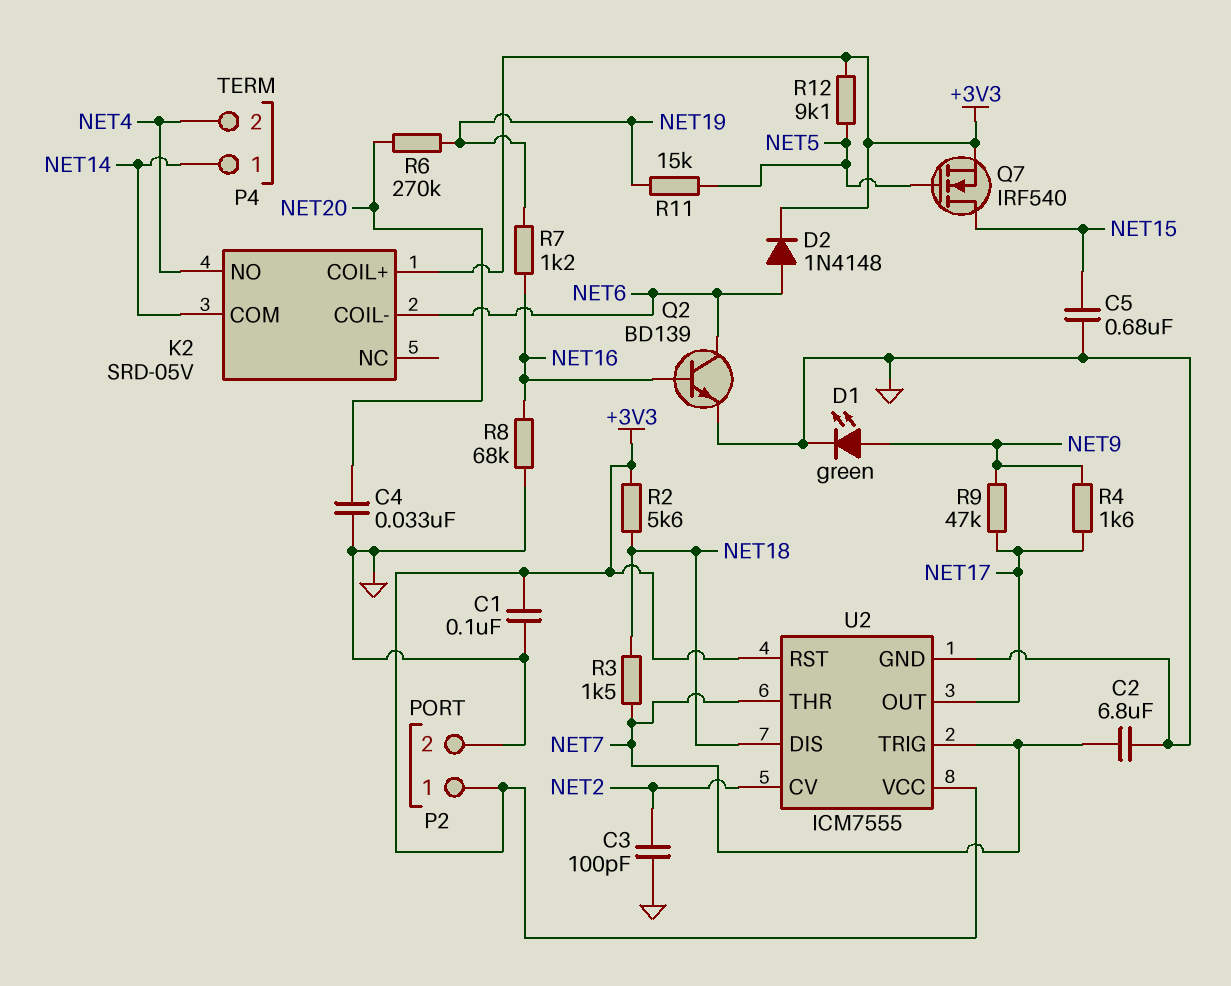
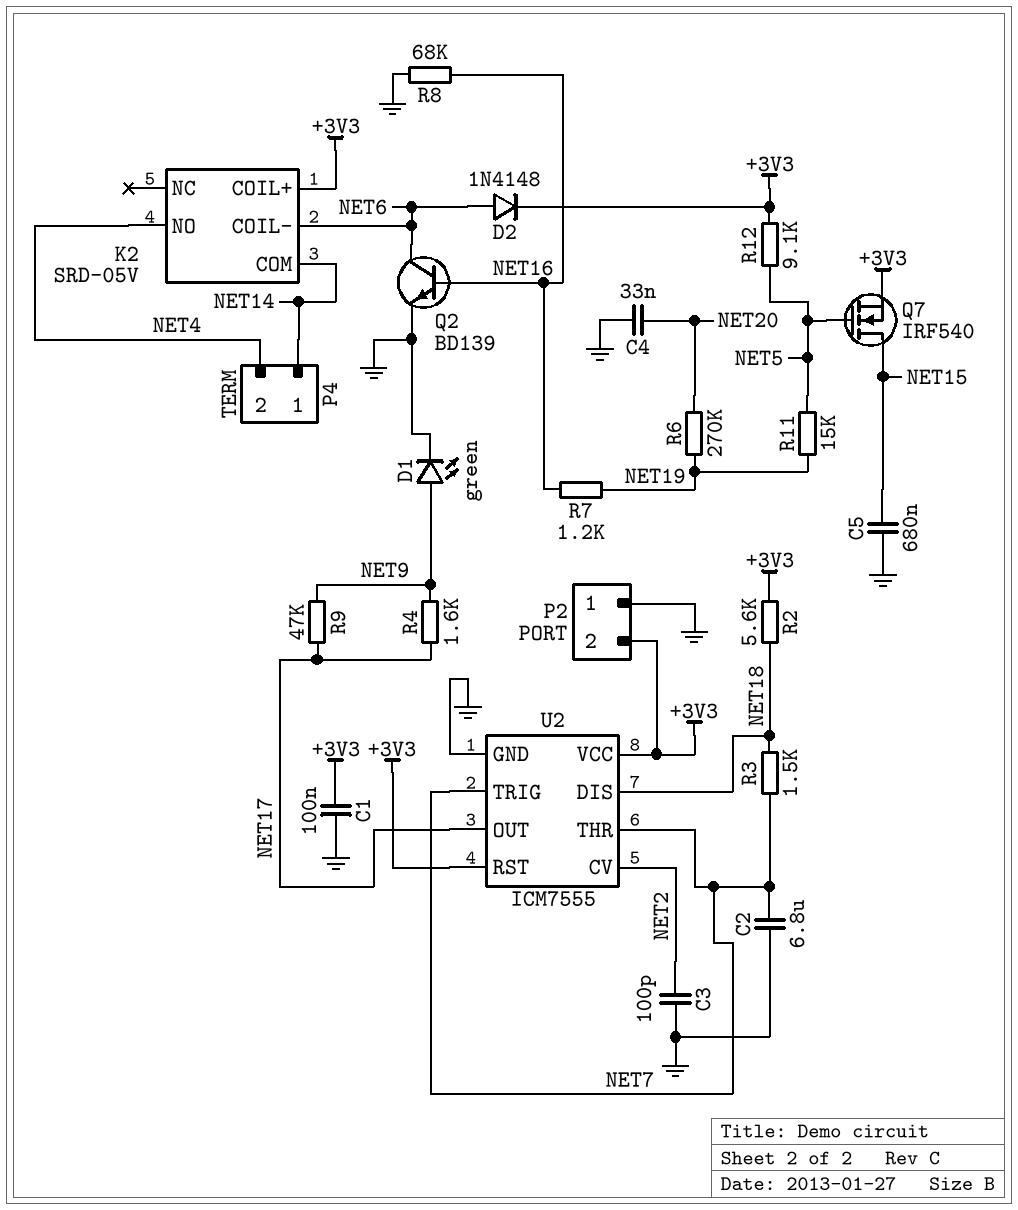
P2 pin 1: +3V3 -> GND
P2 pin 2: GND -> +3V3

